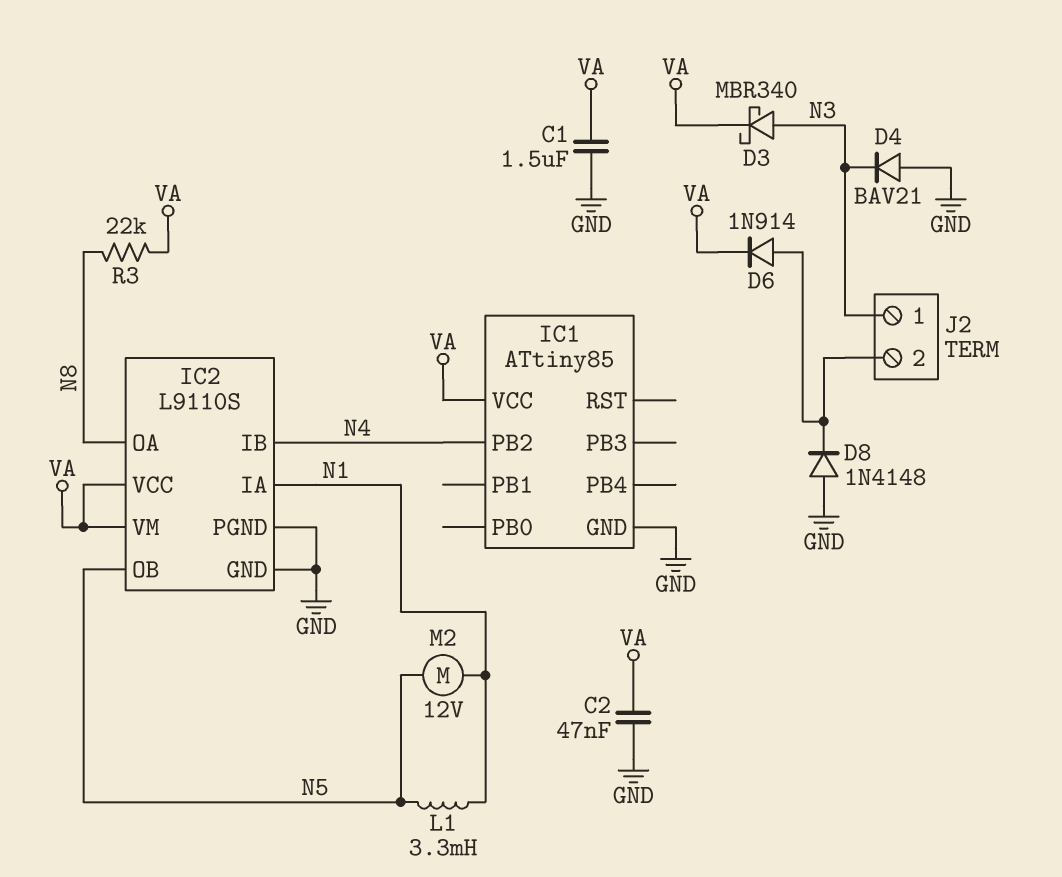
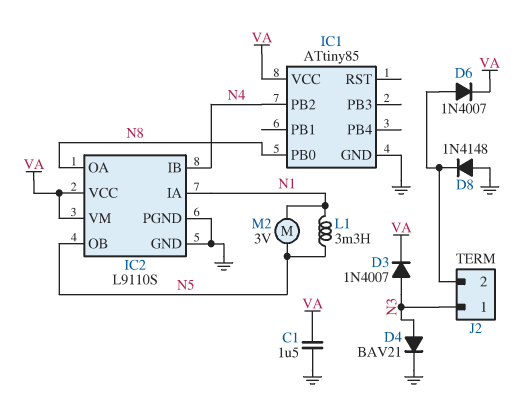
C2: 47nF (GND, VA) -> none
D3: schottky MBR340 (A N3, K VA) -> diode 1N4007 (A N3, K VA)
D4: diode BAV21 (A GND, K N3) -> diode BAV21 (A N3, K GND)
D6: diode 1N914 (A J2/2, K VA) -> diode 1N4007 (A J2/2, K VA)
IC1 pin PB0: none -> N8
M2: motor 12V (N1, N5) -> motor 3V (N1, N5)
R3: 22k (N8, VA) -> none

